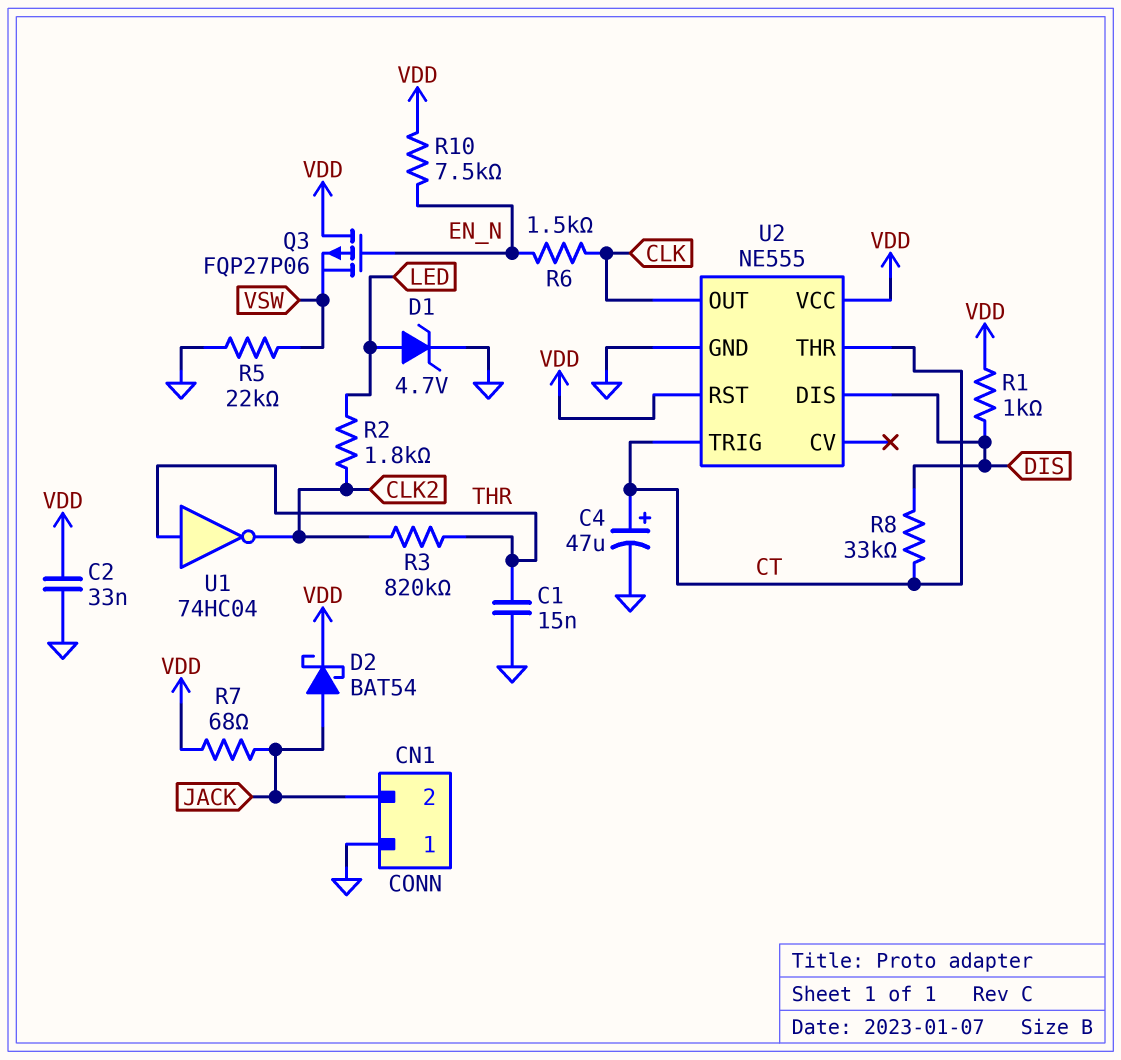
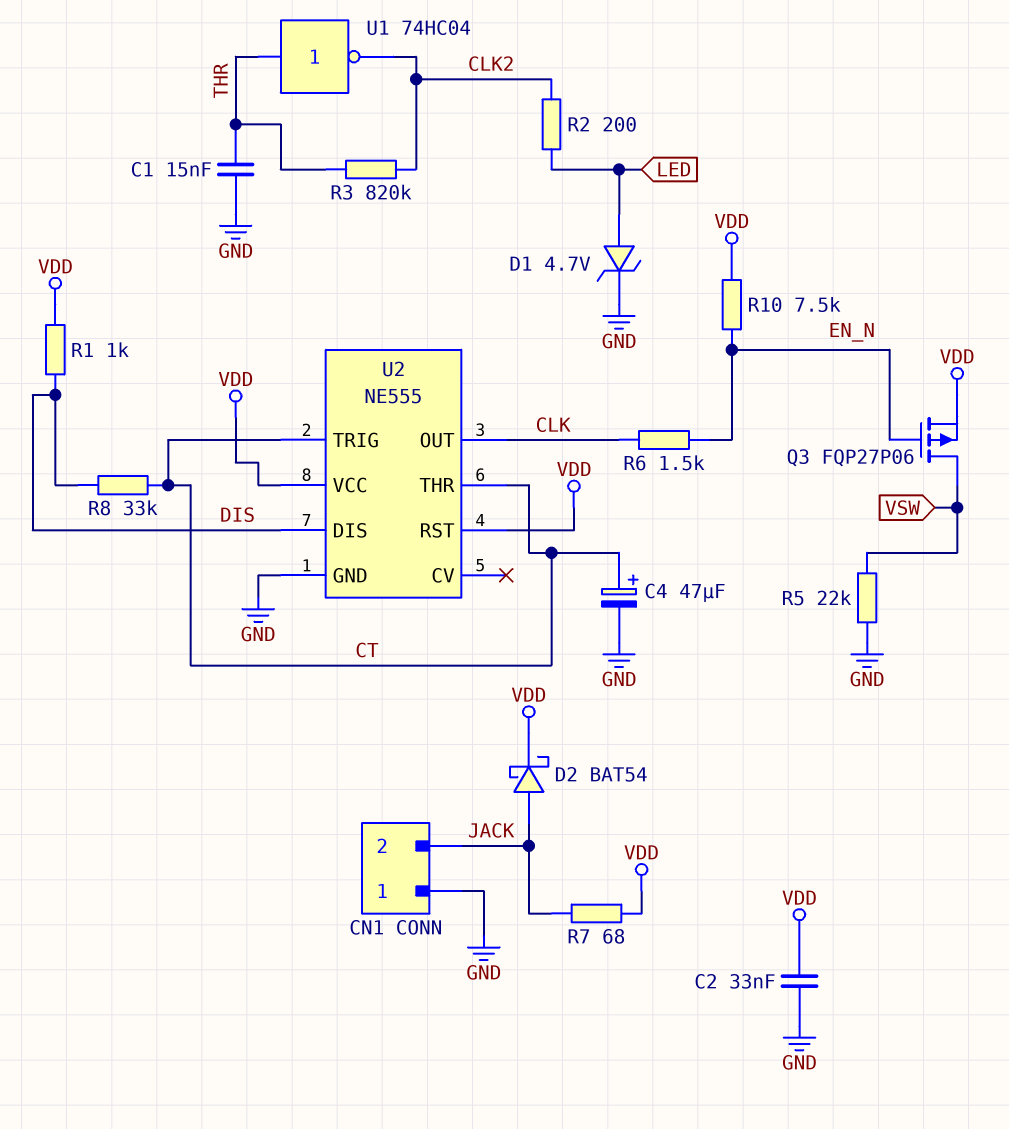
Q3: PMOS FQP27P06 (G EN_N, D VDD, S VSW) -> PMOS FQP27P06 (G EN_N, D VSW, S VDD)
R2: 1.8k (CLK2, LED) -> 200 (CLK2, LED)

